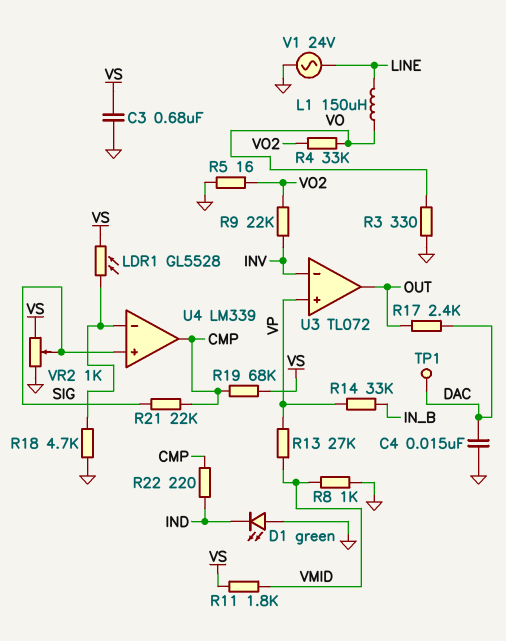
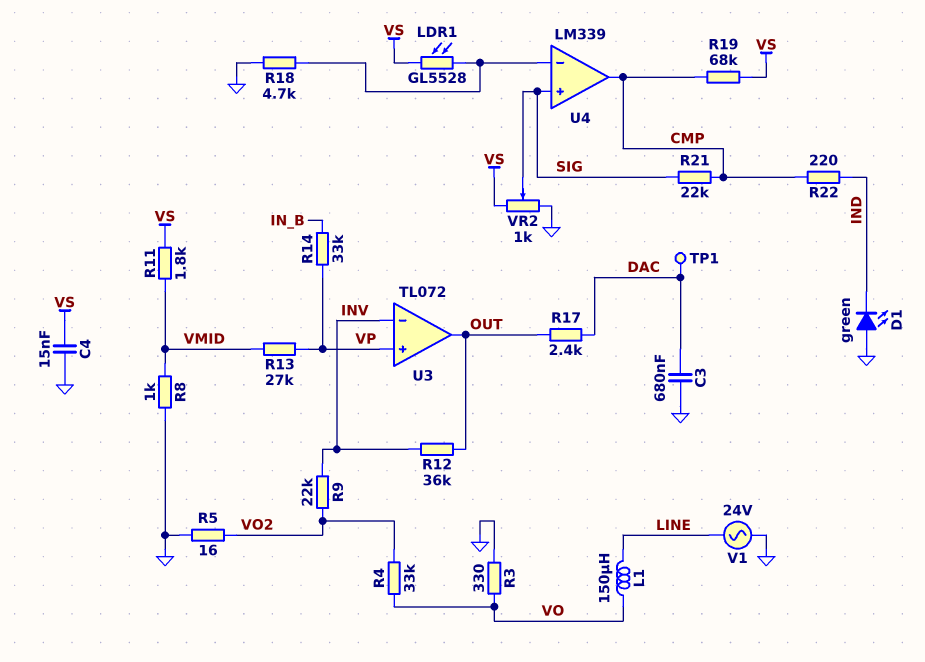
C3: 680nF (GND, VS) -> 680nF (DAC, GND)
C4: 15nF (DAC, GND) -> 15nF (GND, VS)
R12: none -> 36k (INV, OUT)

